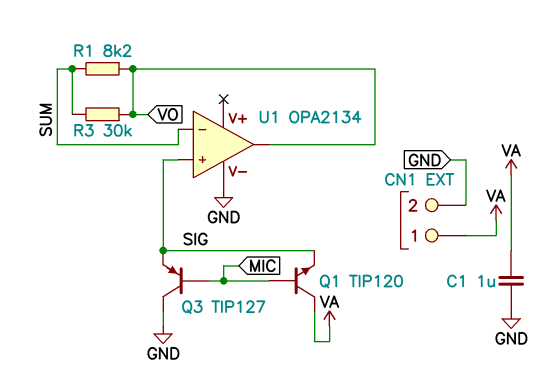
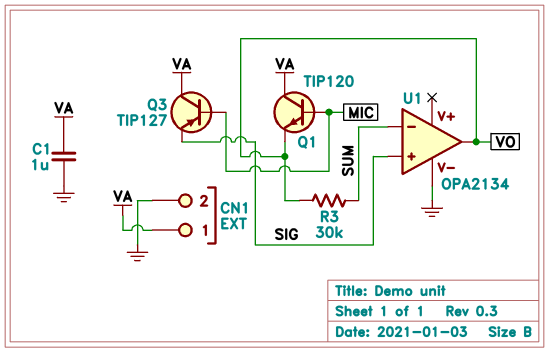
Q1: NPN TIP120 (B MIC, C VA, E SIG) -> NPN TIP120 (B MIC, C VA, E VO)
Q3: PNP TIP127 (B MIC, C GND, E SIG) -> PNP TIP127 (B MIC, C VA, E SIG)
R1: 8.2k (SUM, VO) -> none

